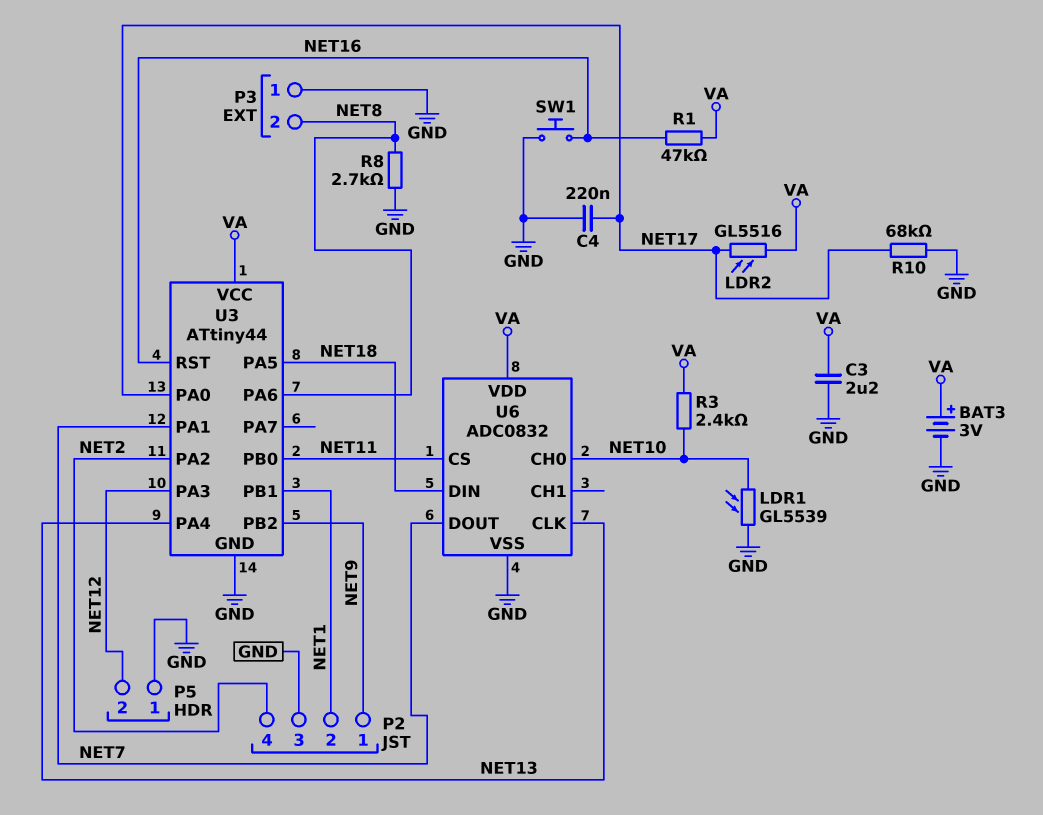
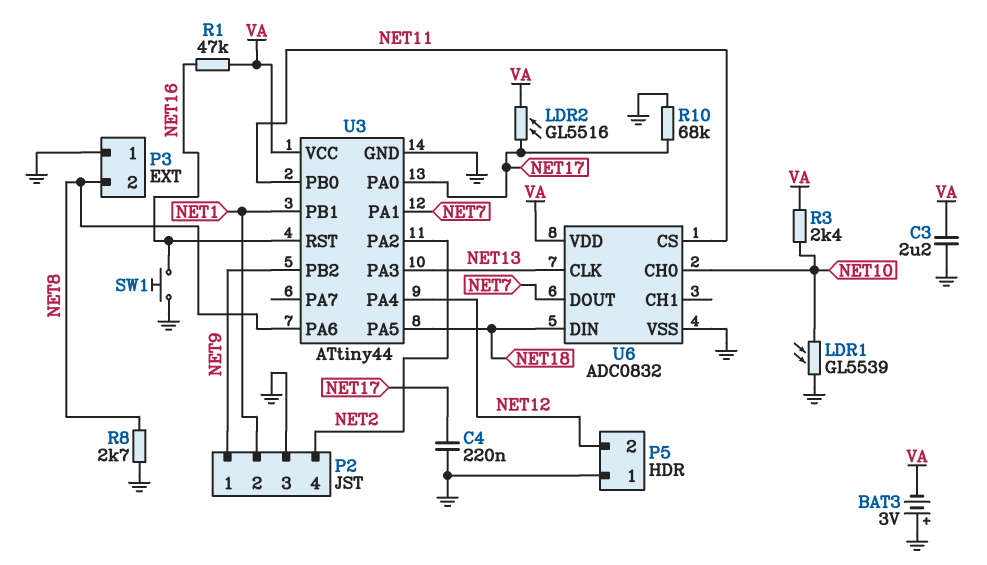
BAT3: 3V (plus VA, minus GND) -> 3V (plus GND, minus VA)
U3 pin PA3: NET12 -> NET13
U3 pin PA4: NET13 -> NET12

